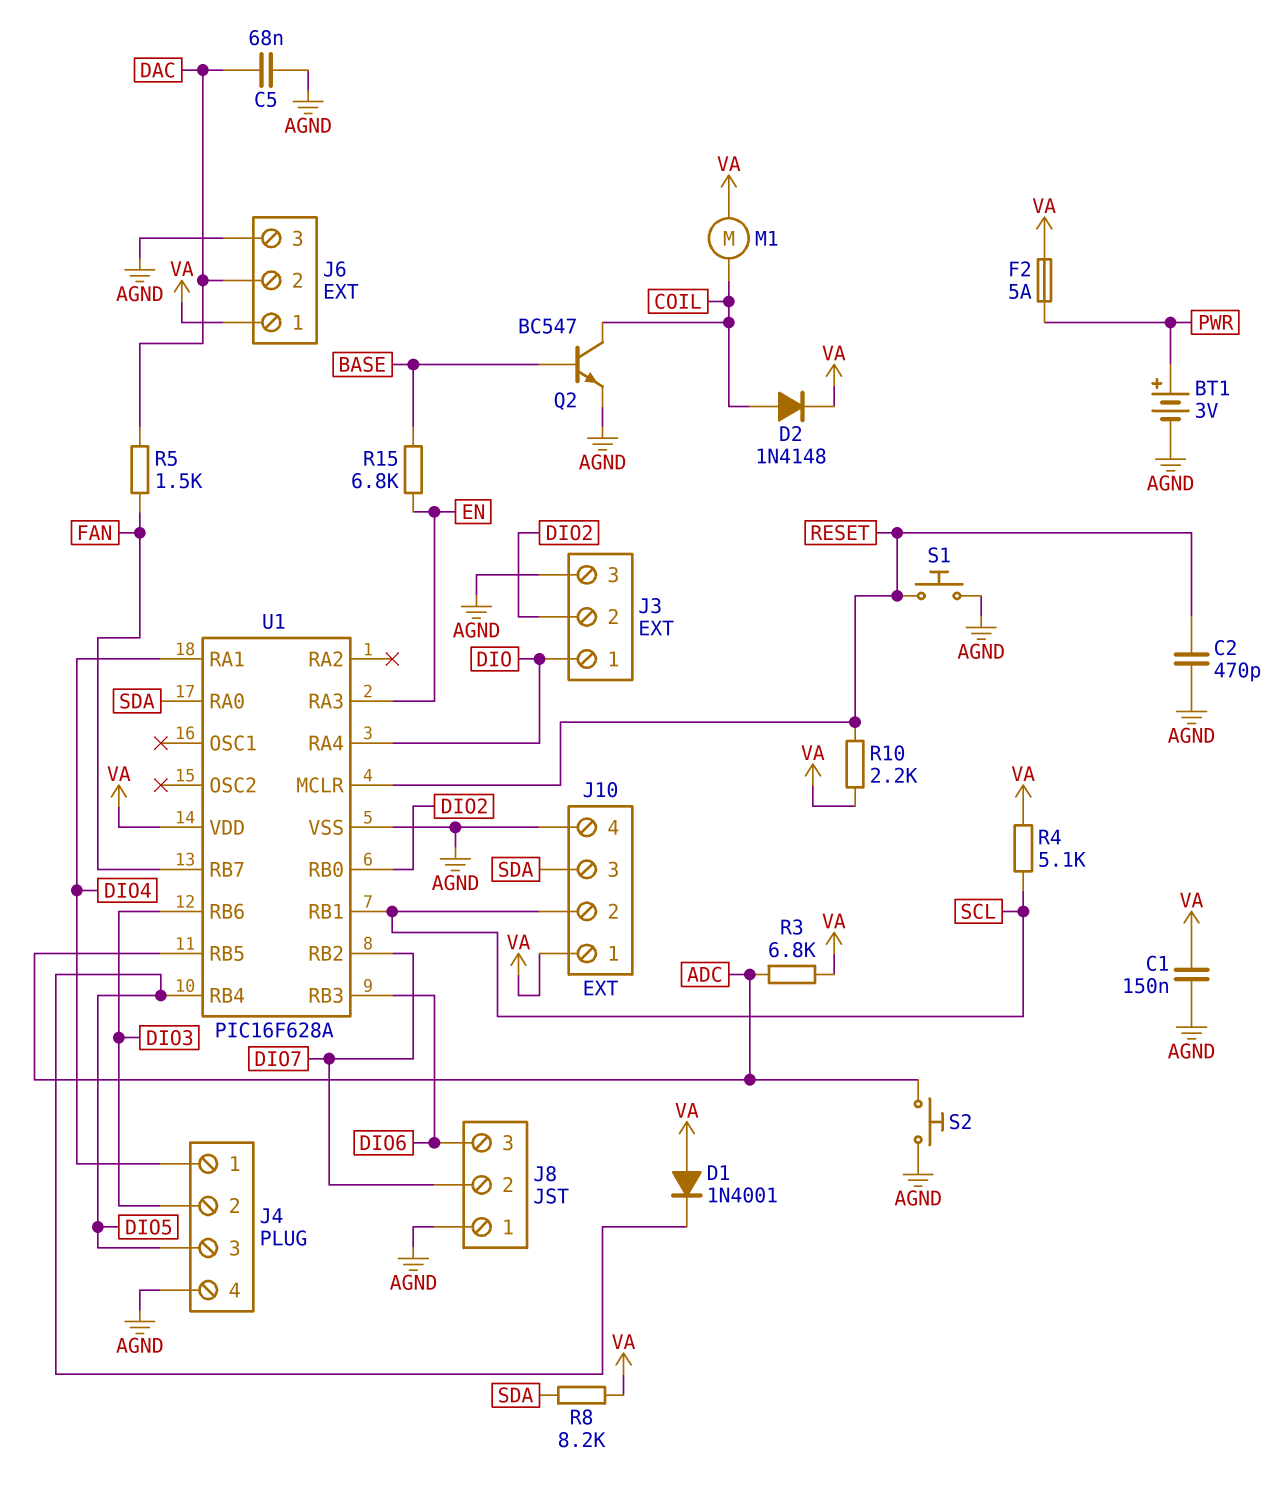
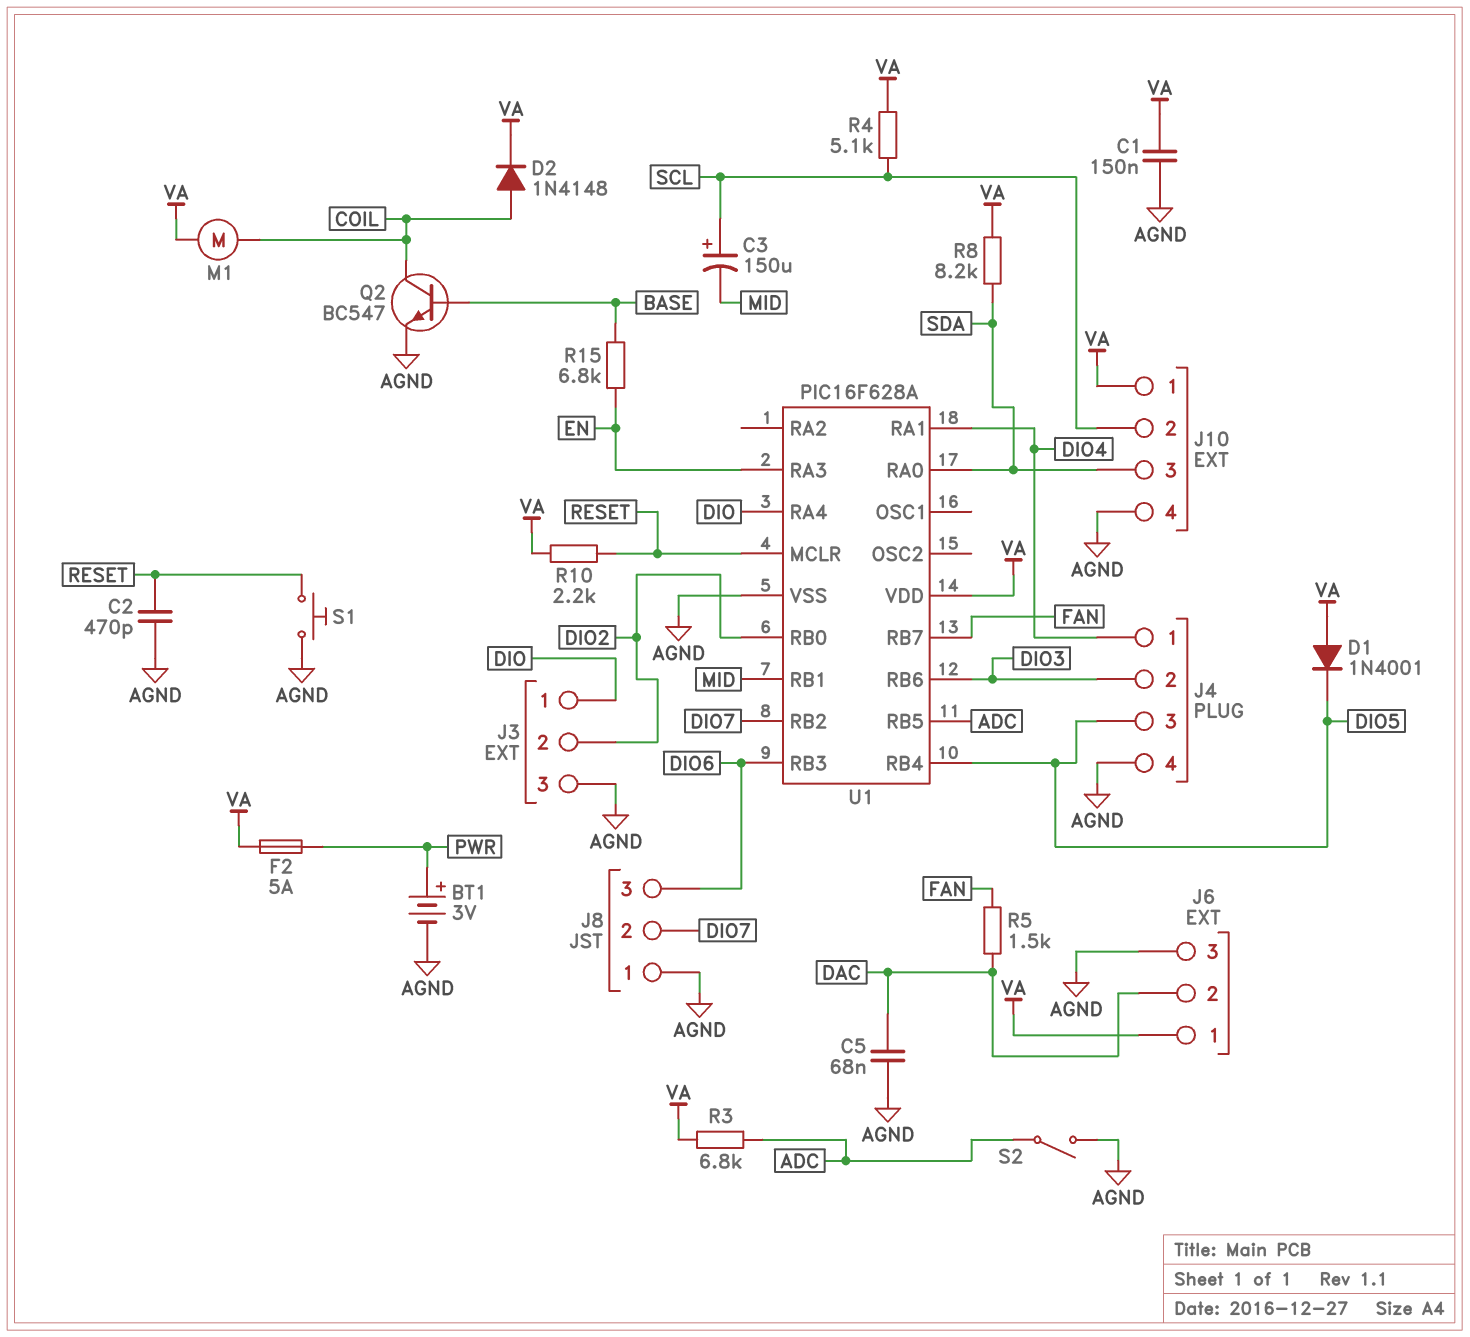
C3: none -> 150uF (plus SCL, minus MID)
S2: button (ADC, AGND) -> switch (ADC, AGND)
U1 pin RB1: SCL -> MID

